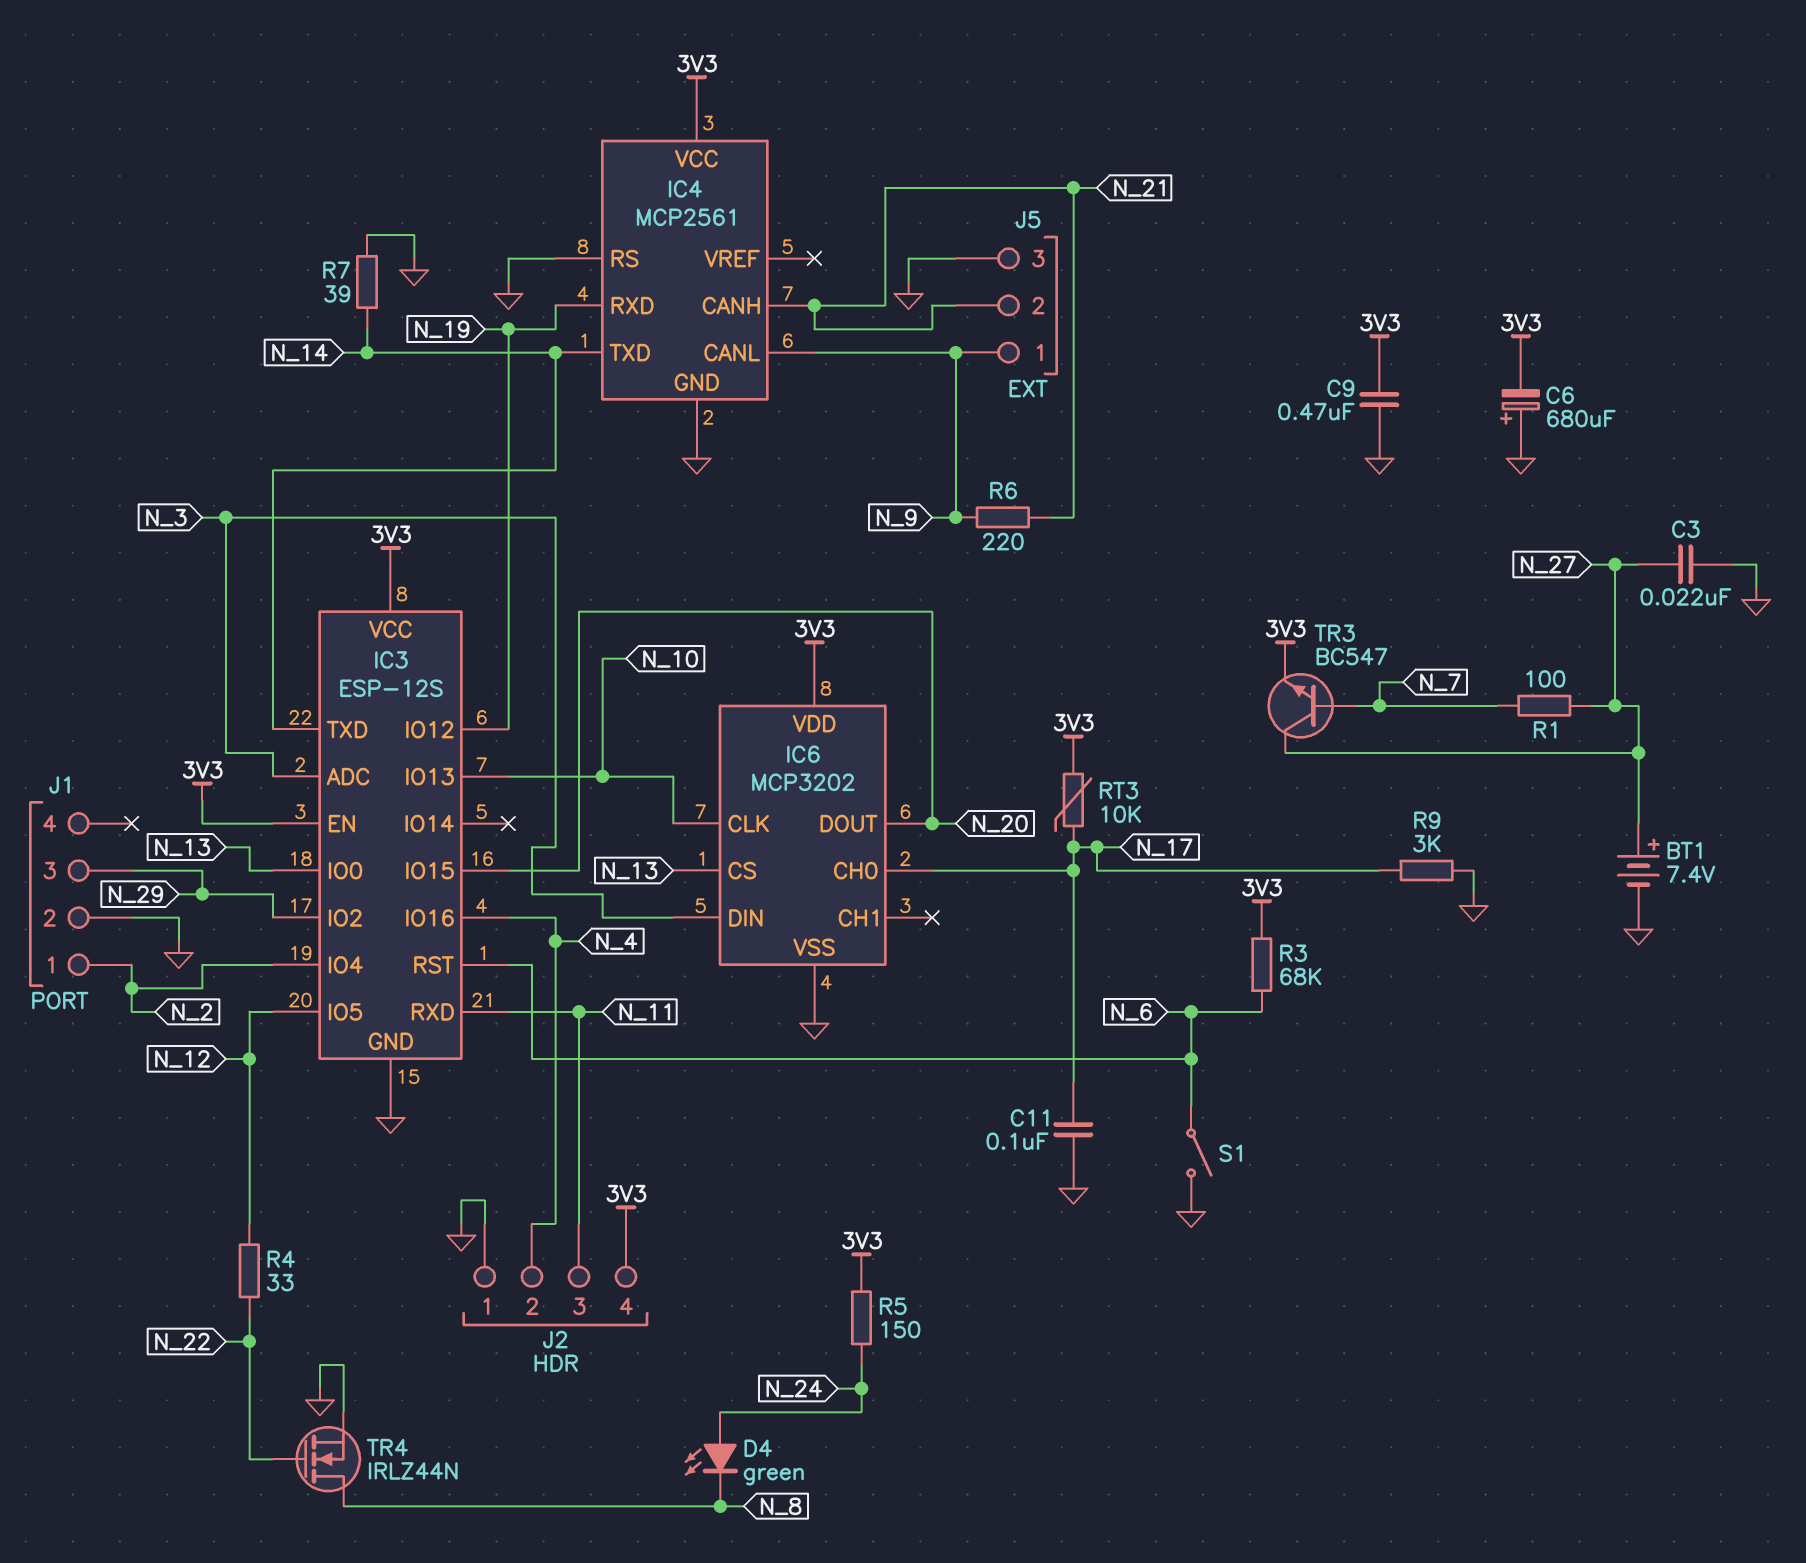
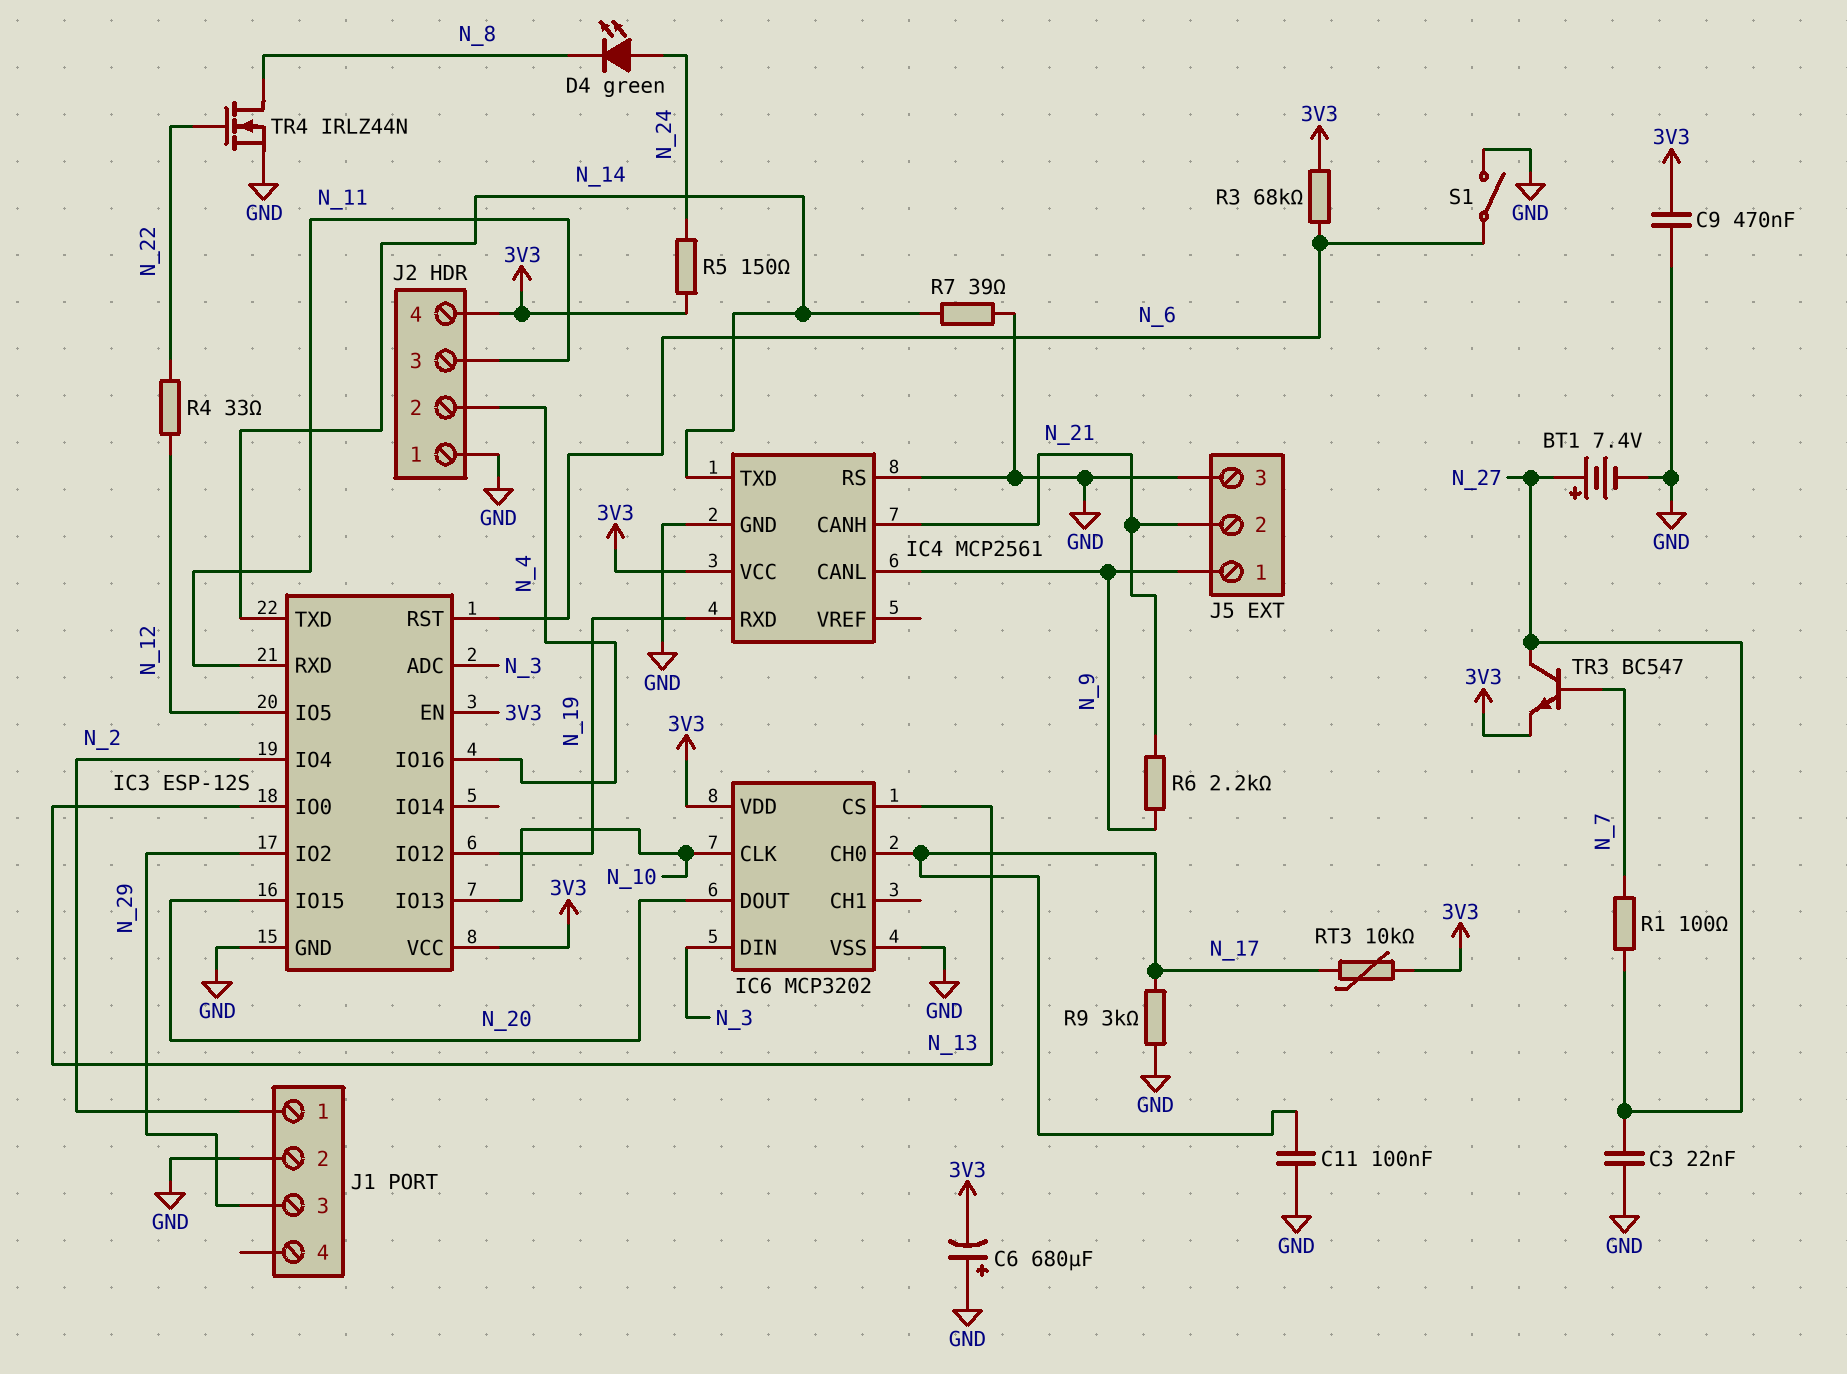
R6: 220 (N_9, N_21) -> 2.2k (N_9, N_21)

